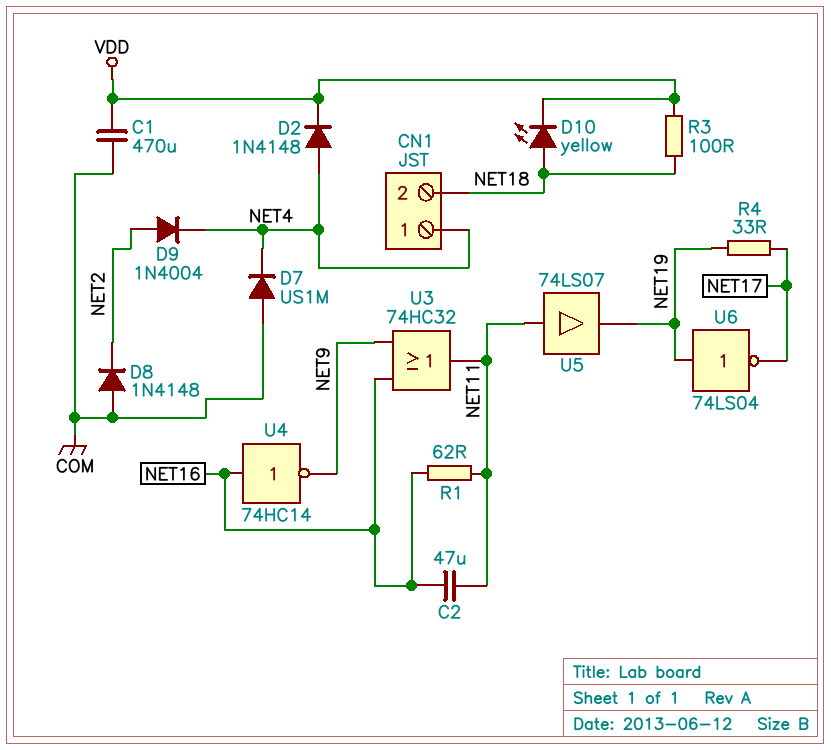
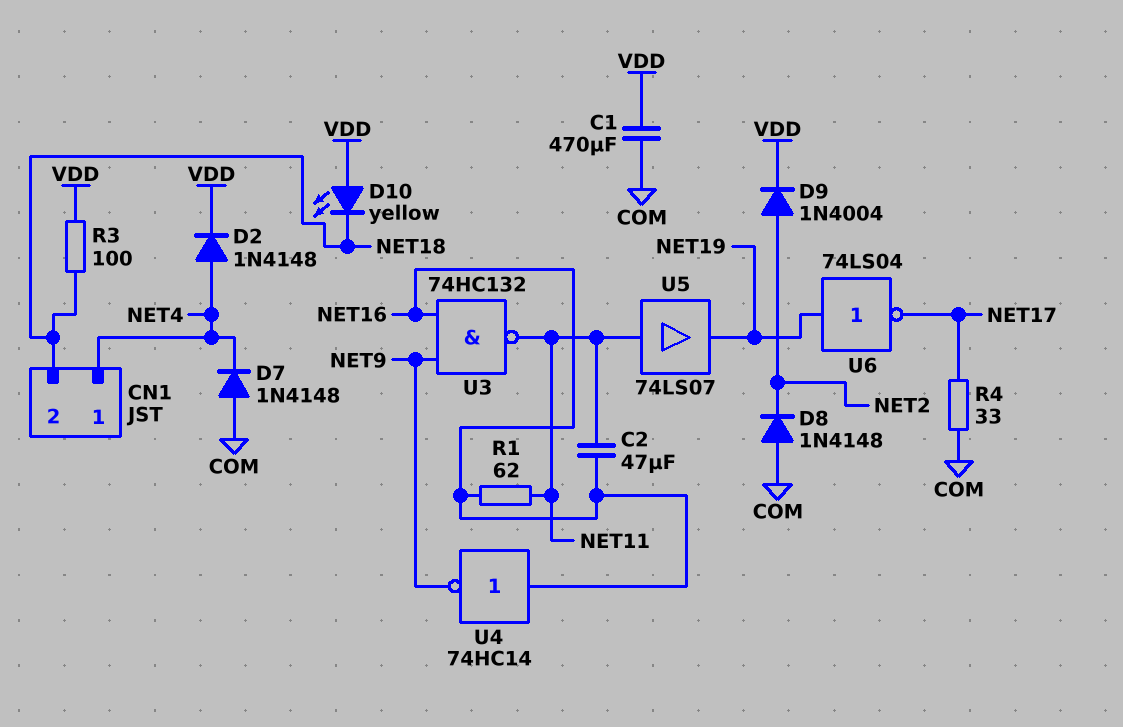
D7: diode US1M (A COM, K NET4) -> diode 1N4148 (A COM, K NET4)
D9: diode 1N4004 (A NET2, K NET4) -> diode 1N4004 (A NET2, K VDD)
D10: LED yellow (A NET18, K VDD) -> LED yellow (A VDD, K NET18)
R4: 33 (NET17, NET19) -> 33 (COM, NET17)
U3: OR 74HC32 (in NET9, in NET16, out NET11) -> NAND 74HC132 (in NET9, in NET16, out NET11)

